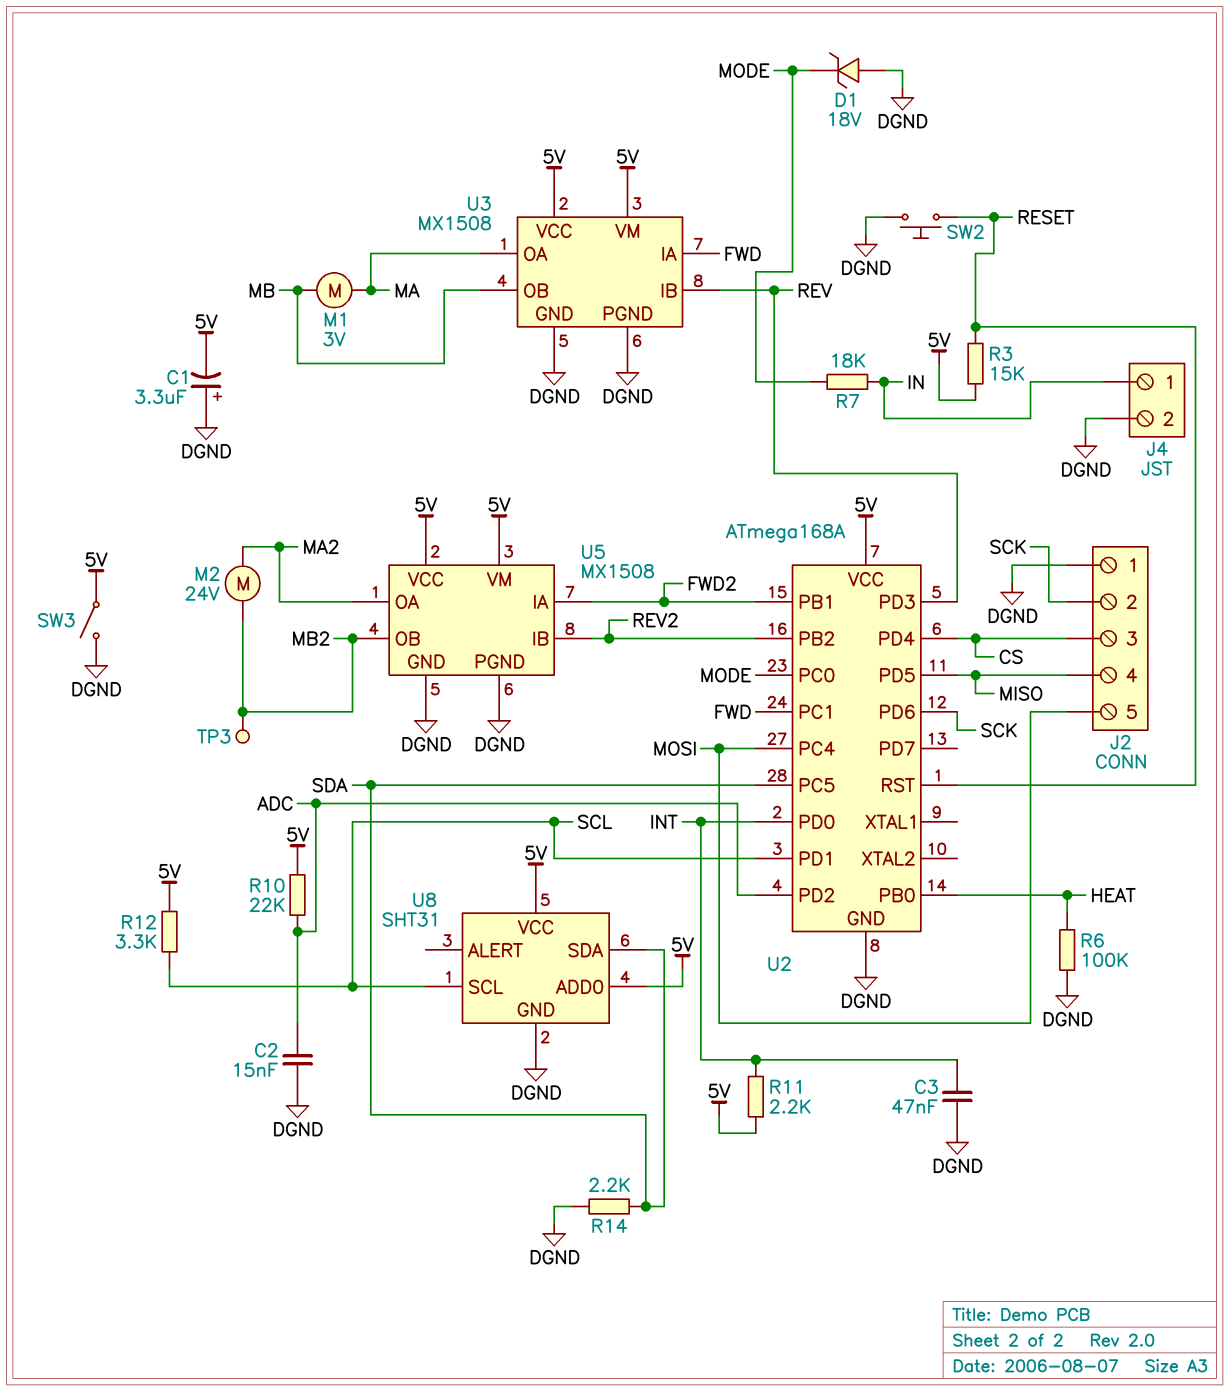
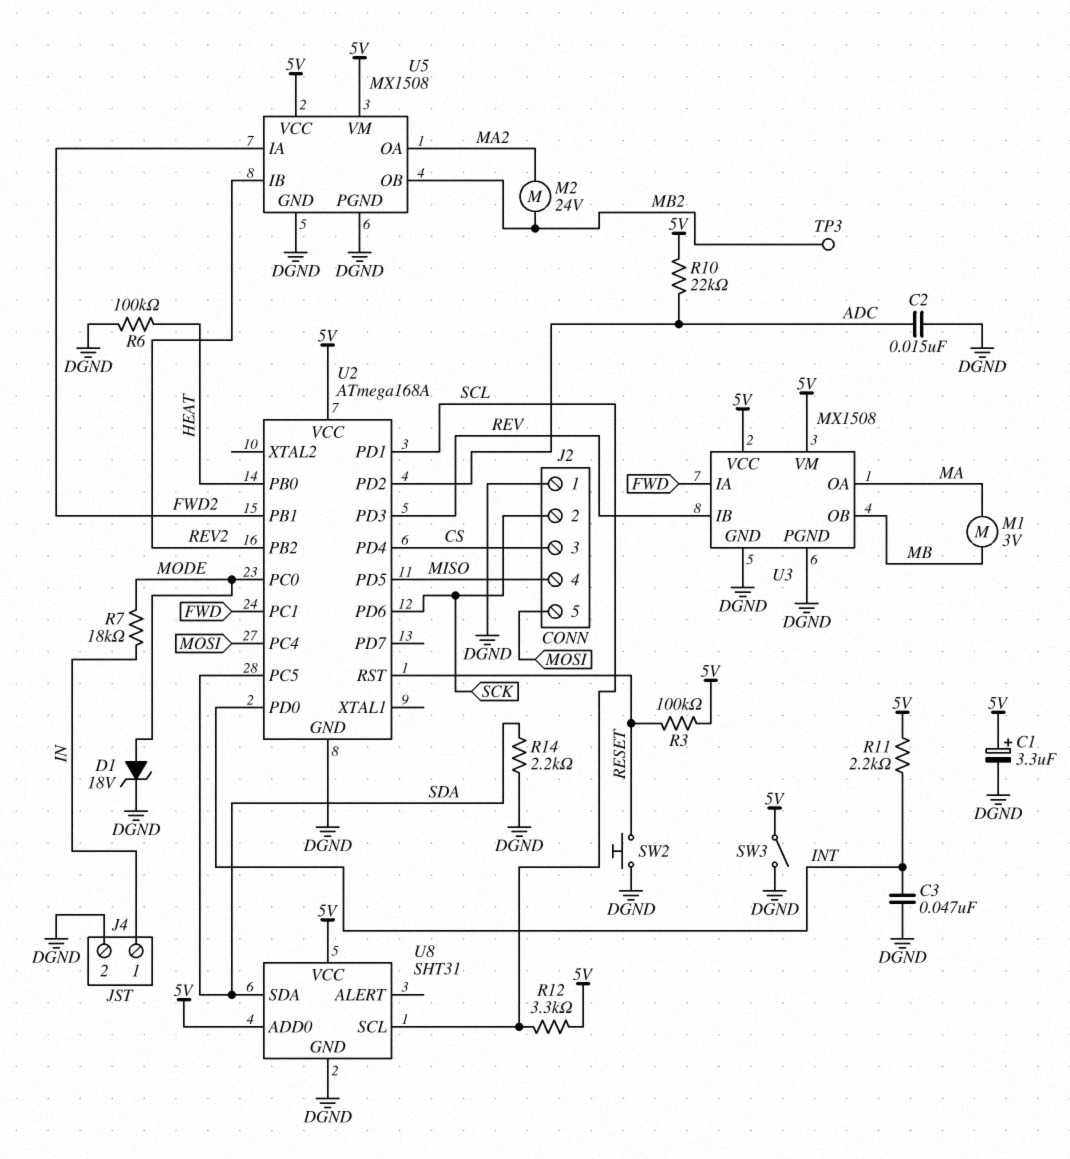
C1: 3.3uF (plus DGND, minus 5V) -> 3.3uF (plus 5V, minus DGND)
D1: zener 18V (A DGND, K MODE) -> zener 18V (A MODE, K DGND)
R3: 15k (5V, RESET) -> 100k (5V, RESET)

